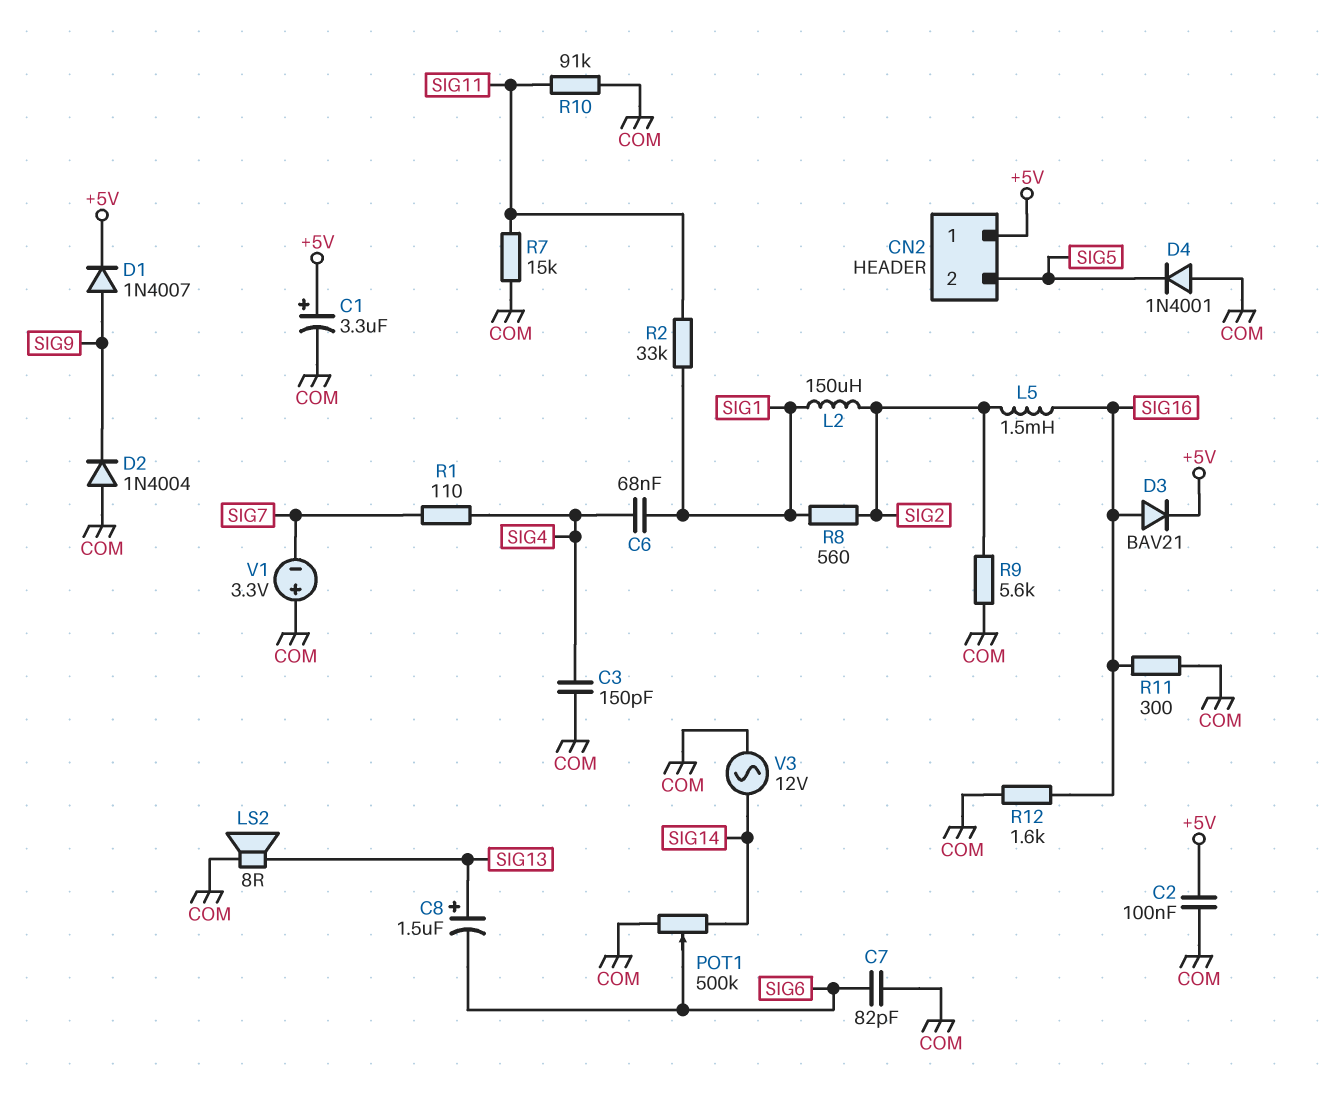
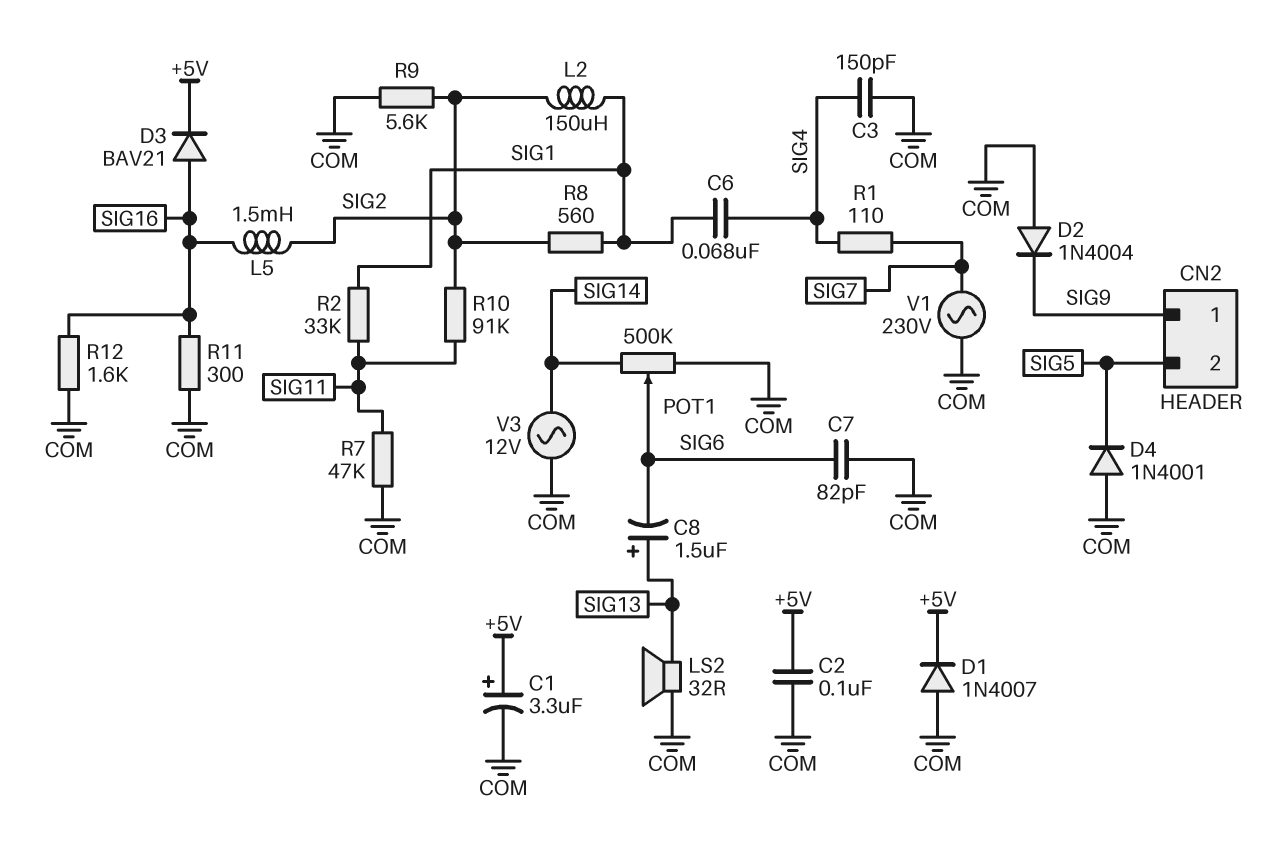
CN2 pin 1: +5V -> SIG9
D1: diode 1N4007 (A SIG9, K +5V) -> diode 1N4007 (A COM, K +5V)
LS2: speaker 8R (COM, SIG13) -> speaker 32R (COM, SIG13)
R7: 15k (COM, SIG11) -> 47k (COM, SIG11)
R10: 91k (COM, SIG11) -> 91k (SIG2, SIG11)
V1: 3.3V (plus COM, minus SIG7) -> AC 230V (COM, SIG7)

